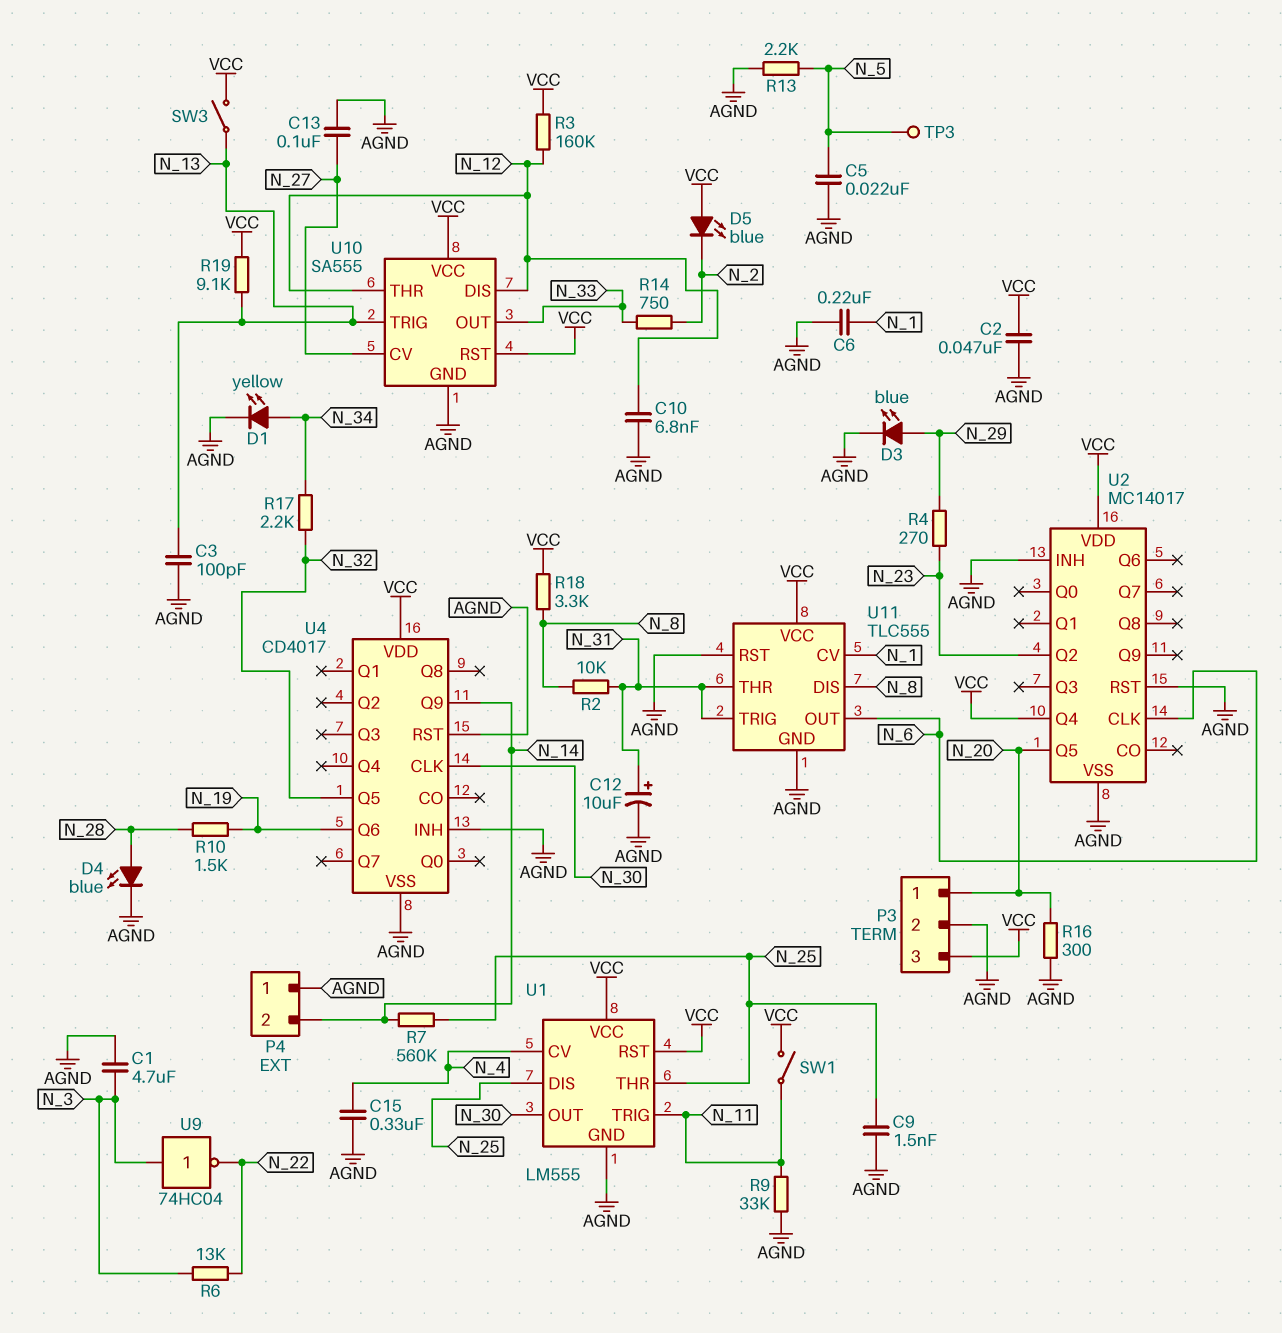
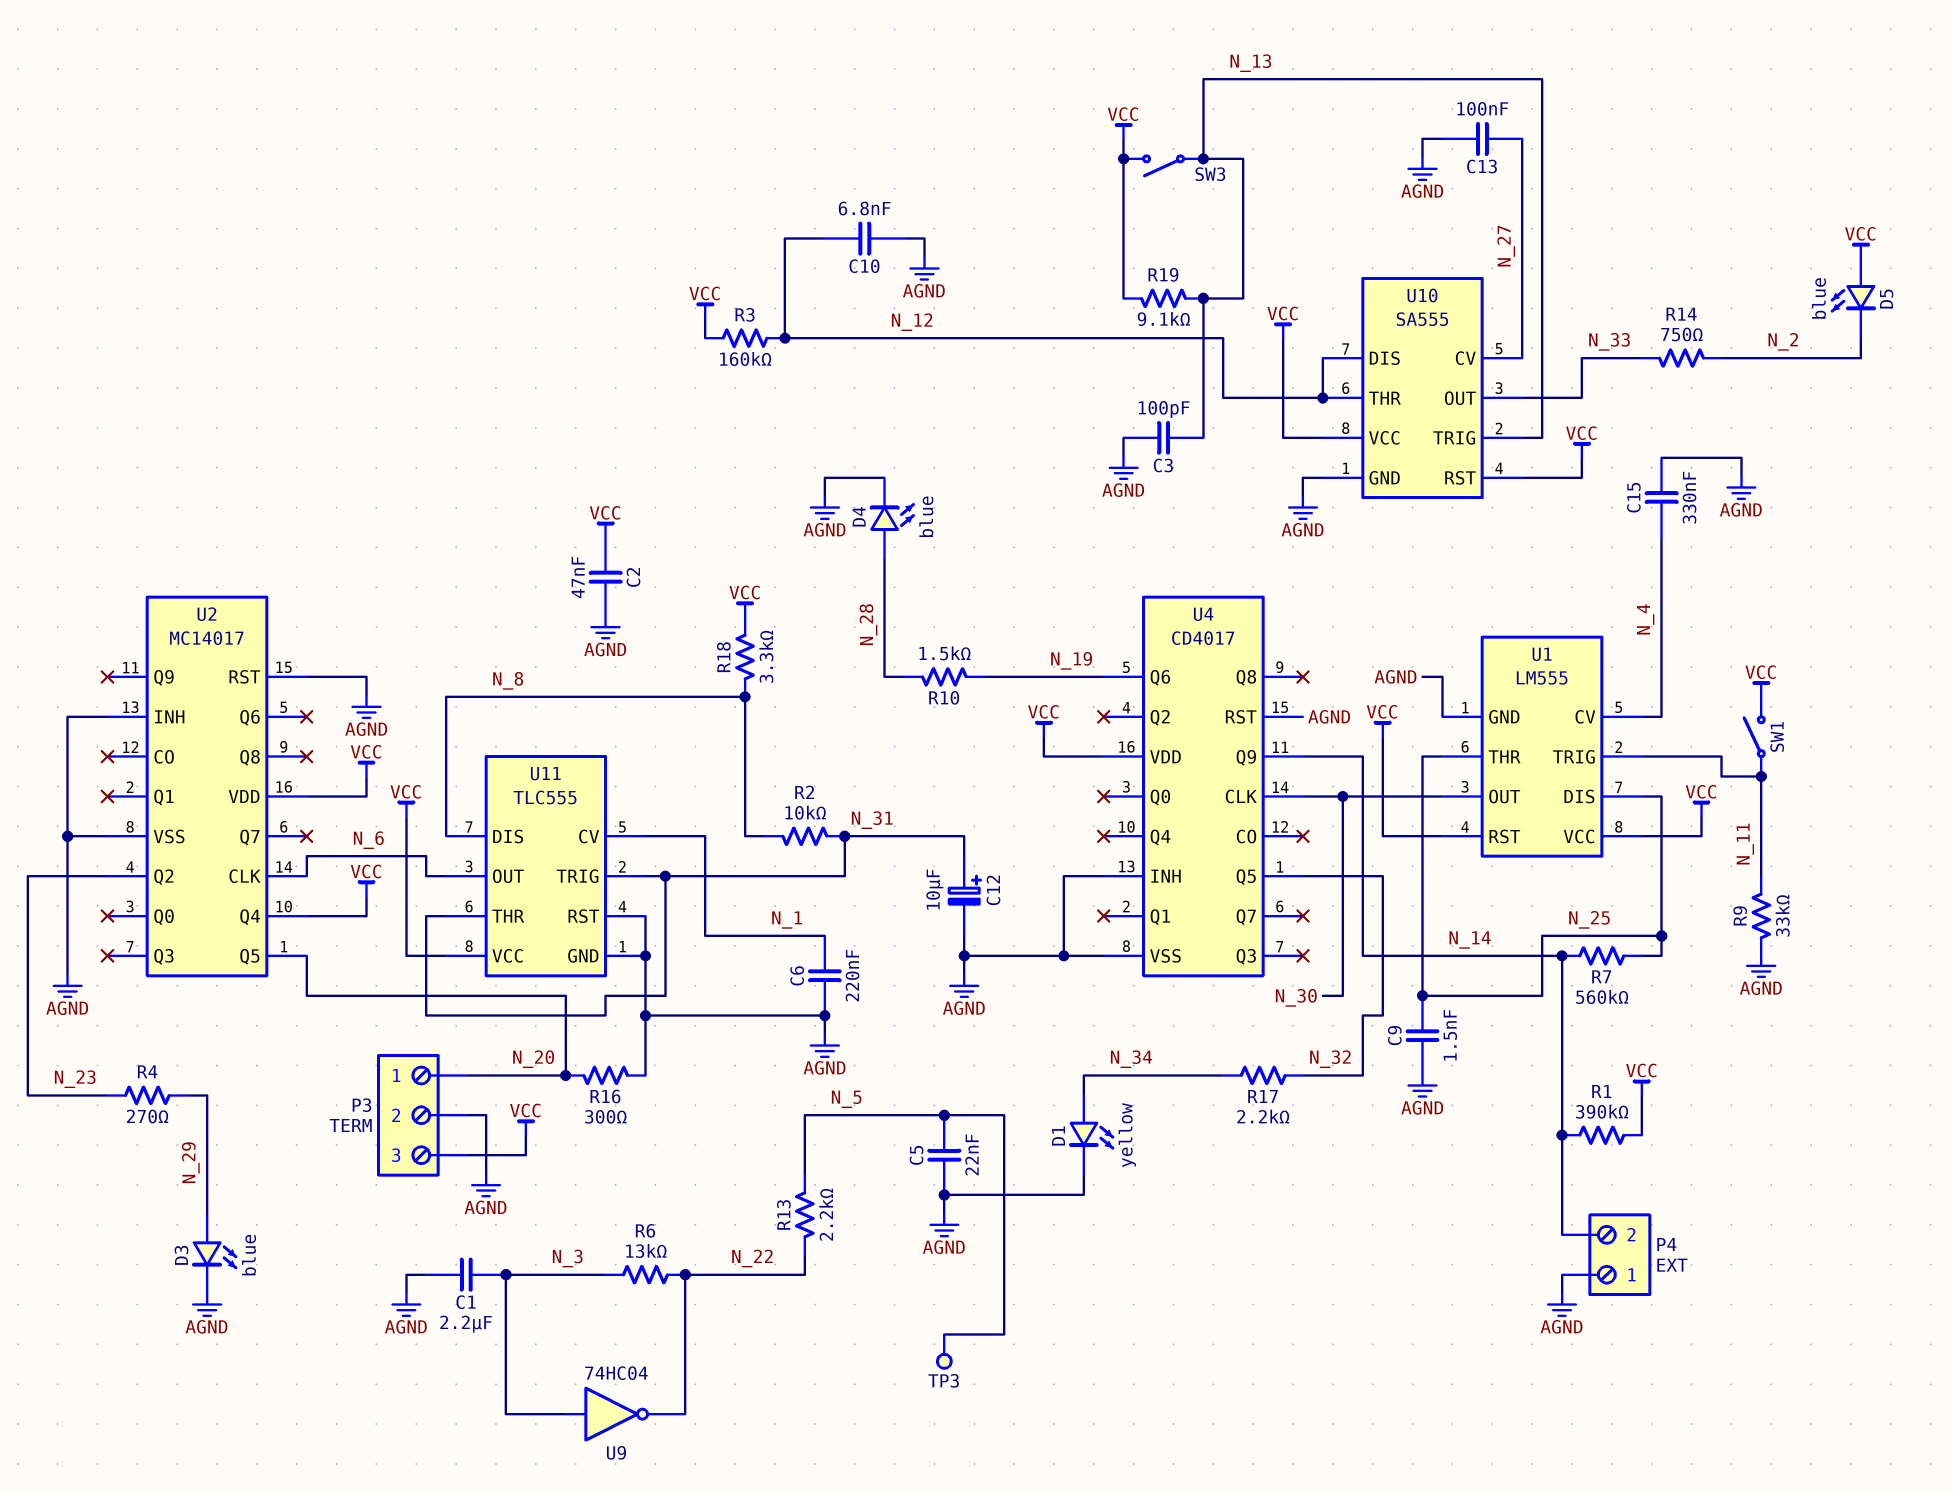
C1: 4.7uF (AGND, N_3) -> 2.2uF (AGND, N_3)
R1: none -> 390k (N_14, VCC)
R13: 2.2k (AGND, N_5) -> 2.2k (N_5, N_22)

